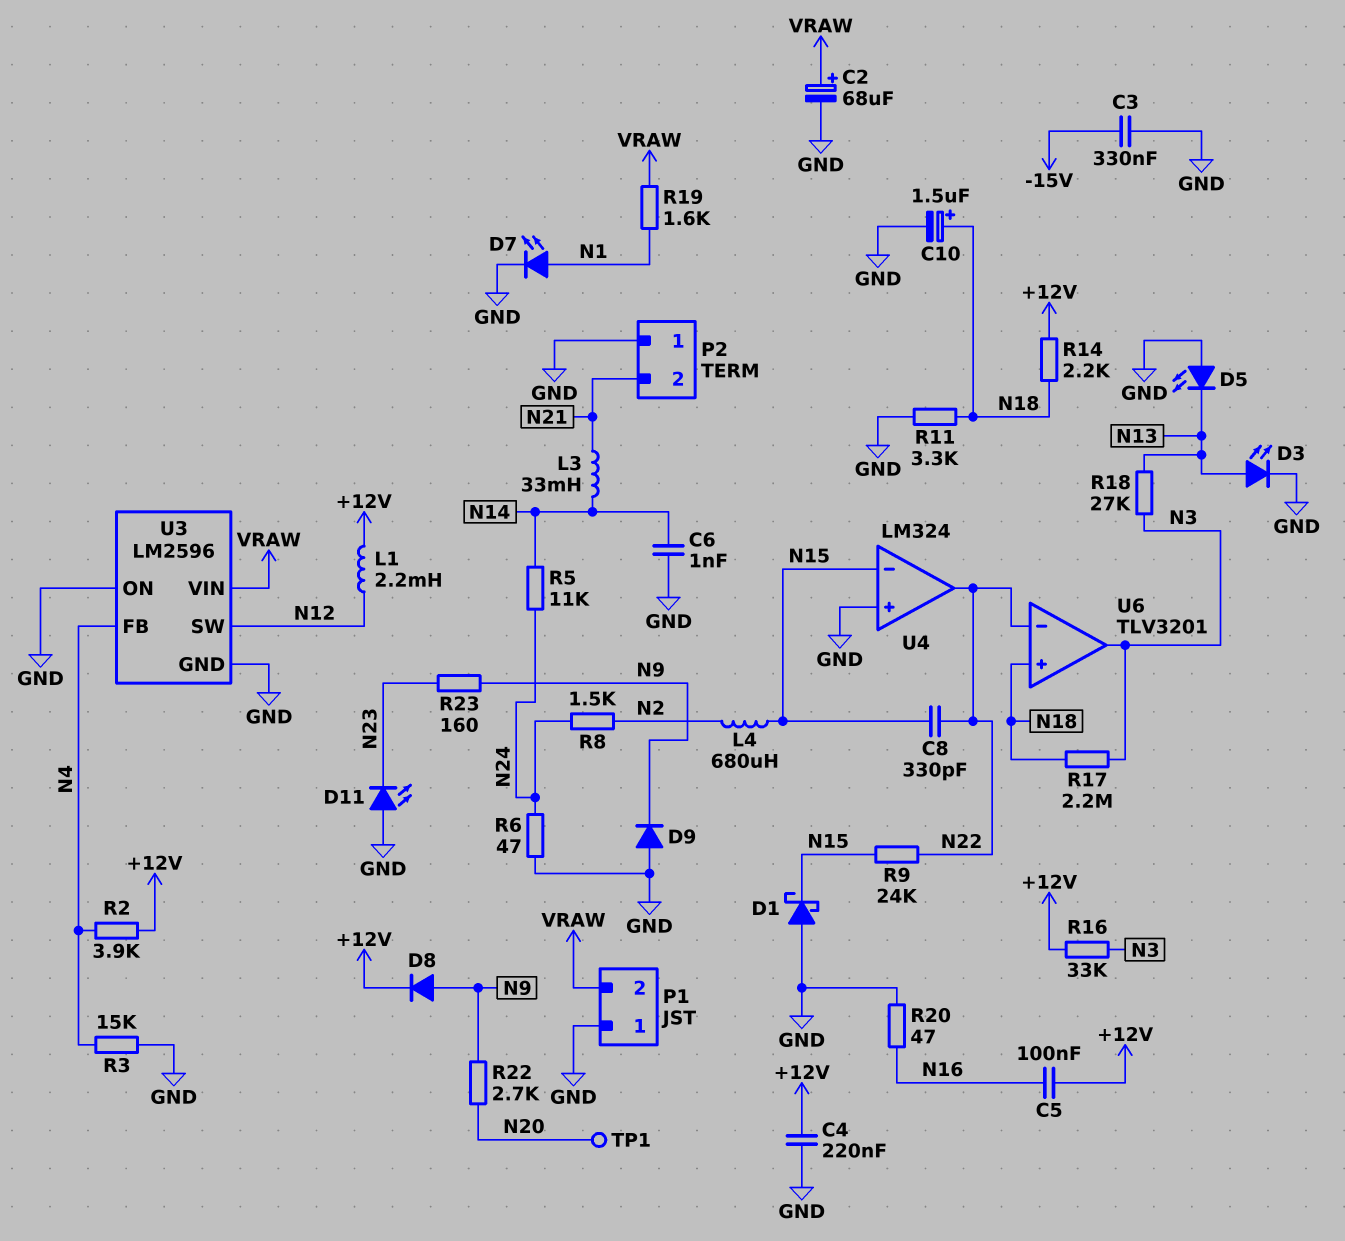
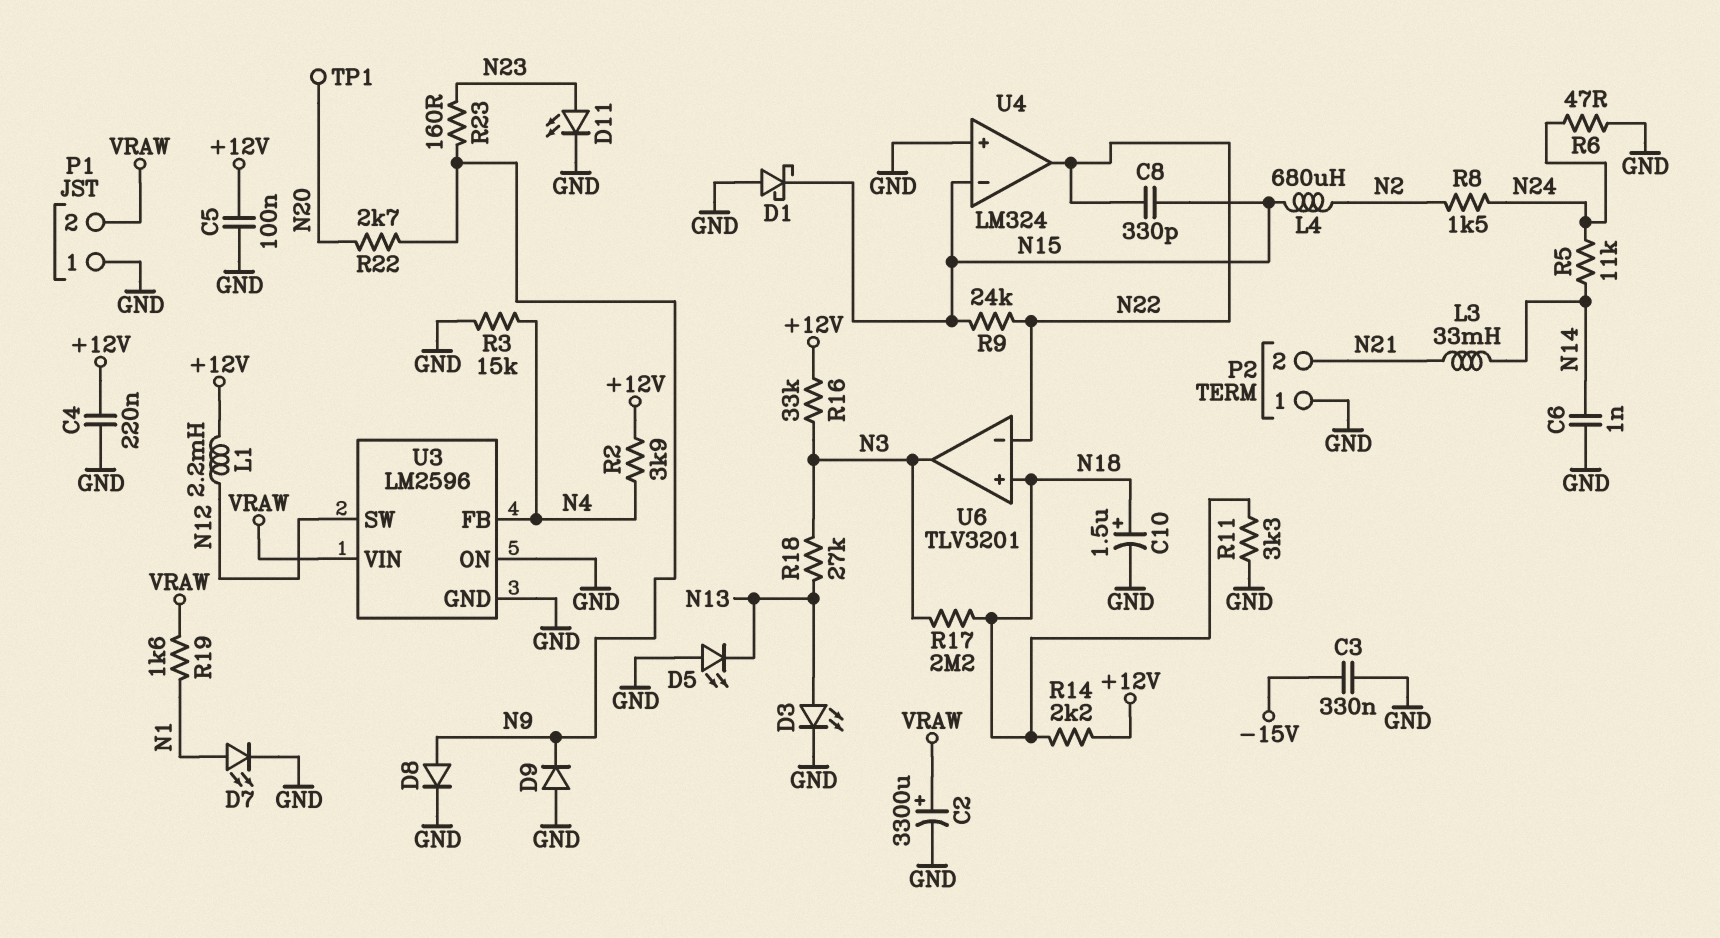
C2: 68uF (plus VRAW, minus GND) -> 3300uF (plus VRAW, minus GND)
C5: 100nF (+12V, N16) -> 100nF (+12V, GND)
D8: diode (A N9, K +12V) -> diode (A N9, K GND)
D11: LED (A GND, K N23) -> LED (A N23, K GND)
R20: 47 (GND, N16) -> none

